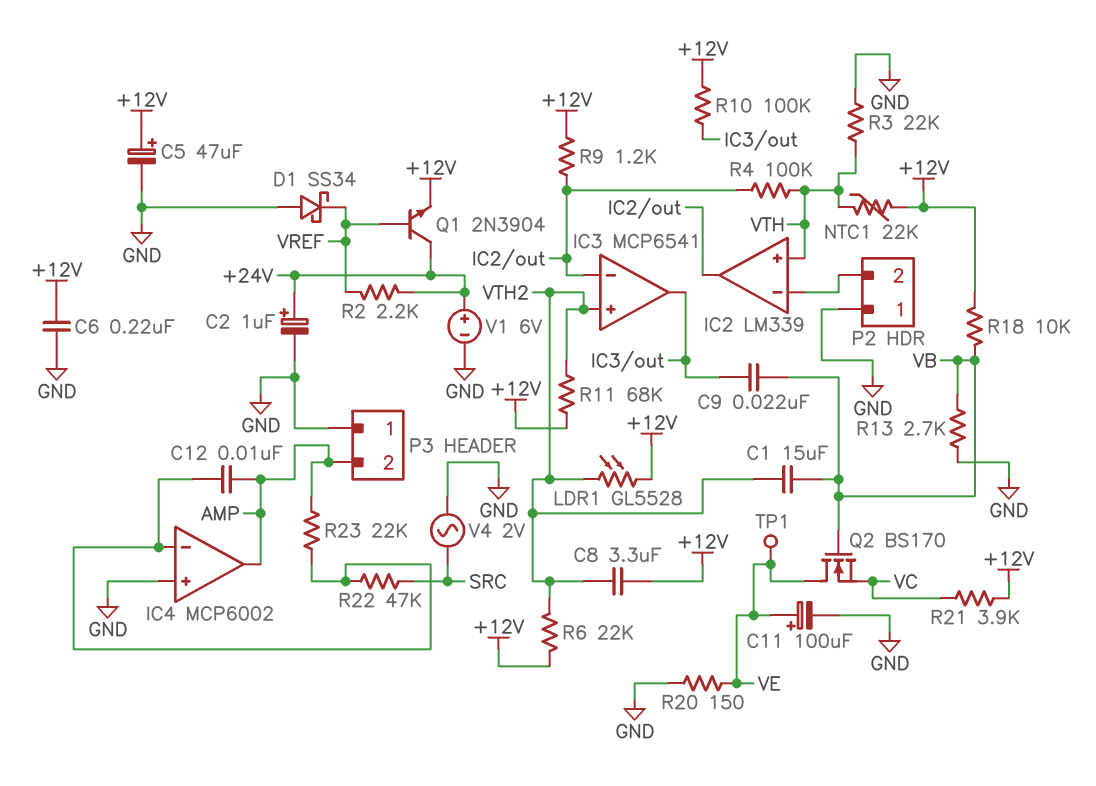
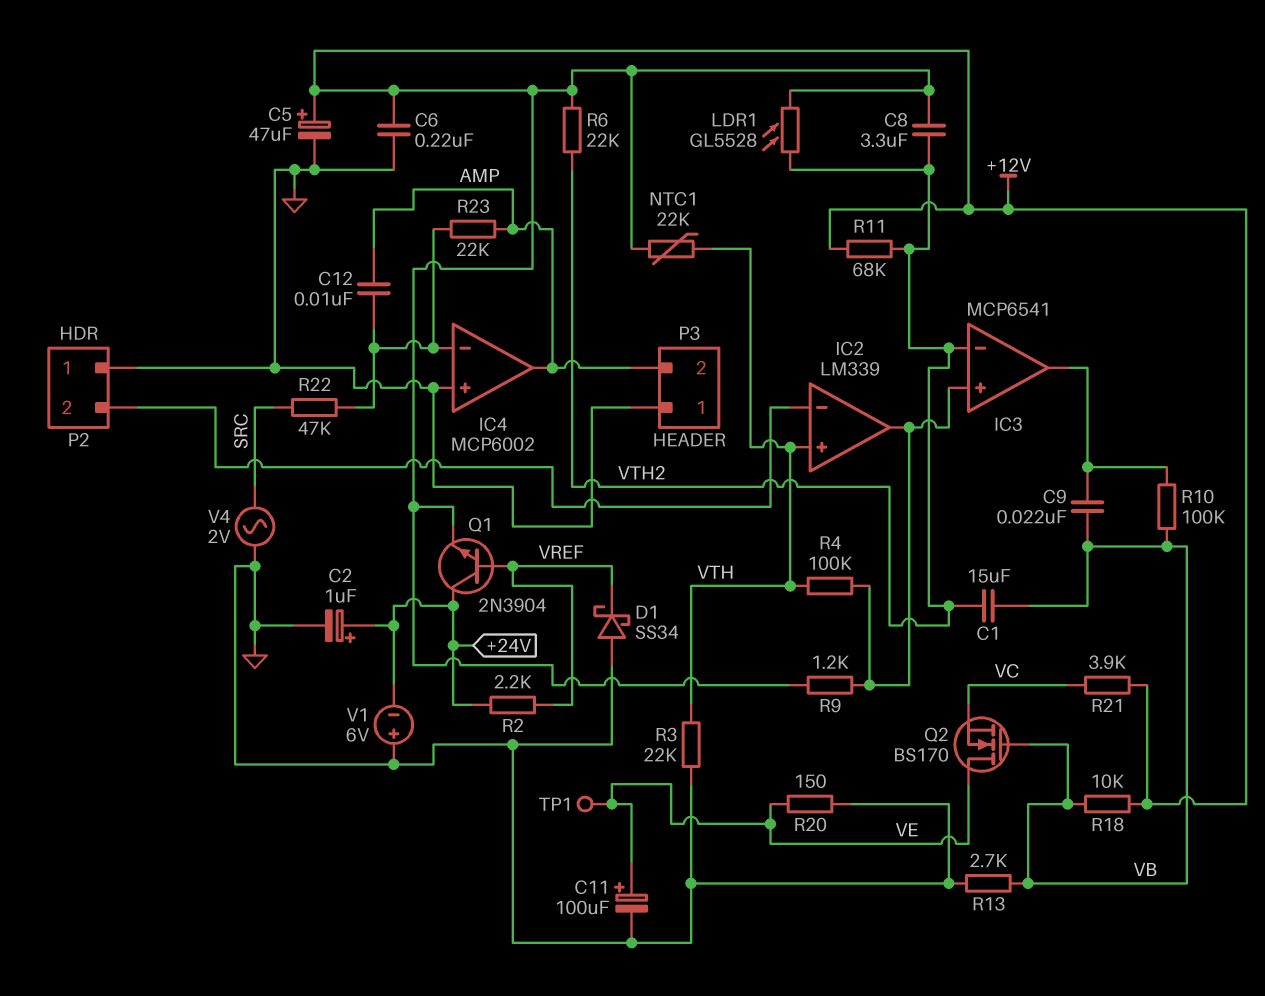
IC3 pin in+: VTH2 -> IC2/out
IC3 pin in-: IC2/out -> VTH2
R10: 100k (+12V, IC3/out) -> 100k (IC3/out, VB)
V1: 6V (plus +24V, minus GND) -> 6V (plus GND, minus +24V)

